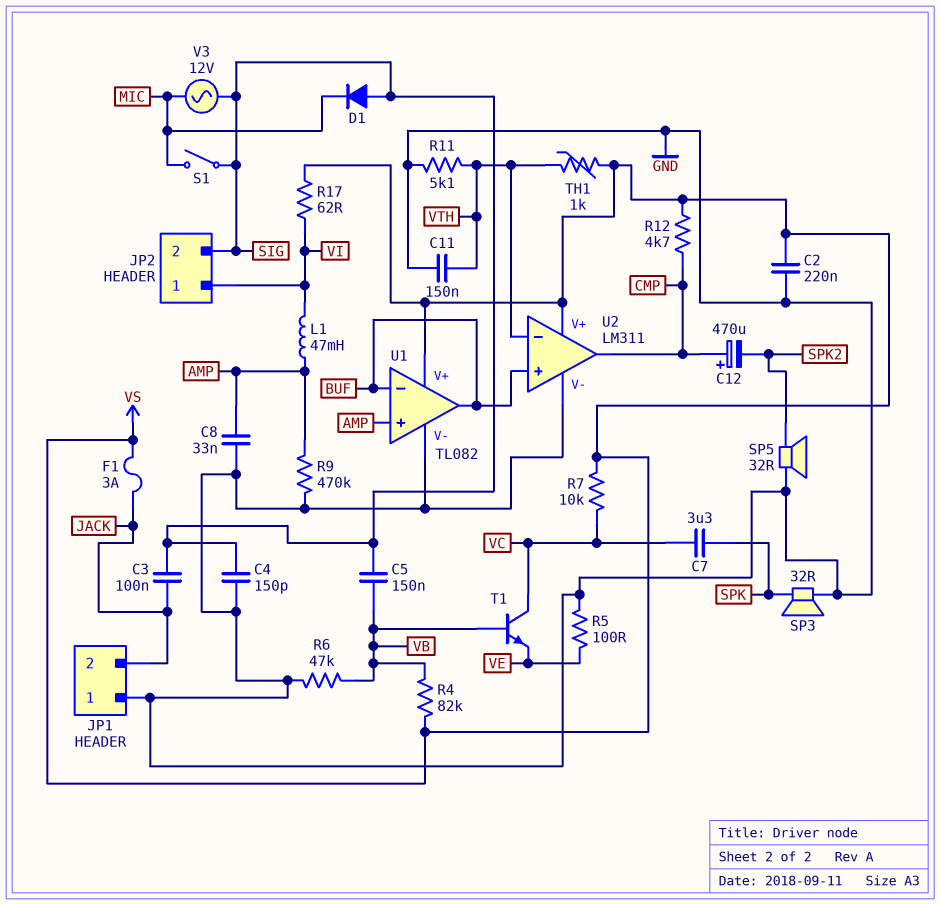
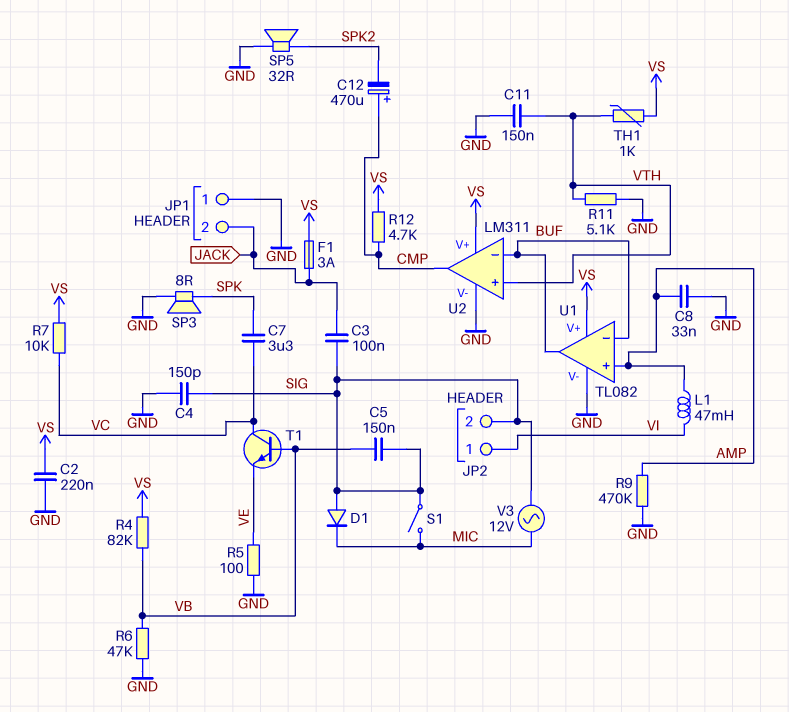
R17: 62 (VI, VS) -> none
SP3: speaker 32R (GND, SPK) -> speaker 8R (GND, SPK)
U2 pin in+: BUF -> VTH
U2 pin in-: VTH -> BUF

